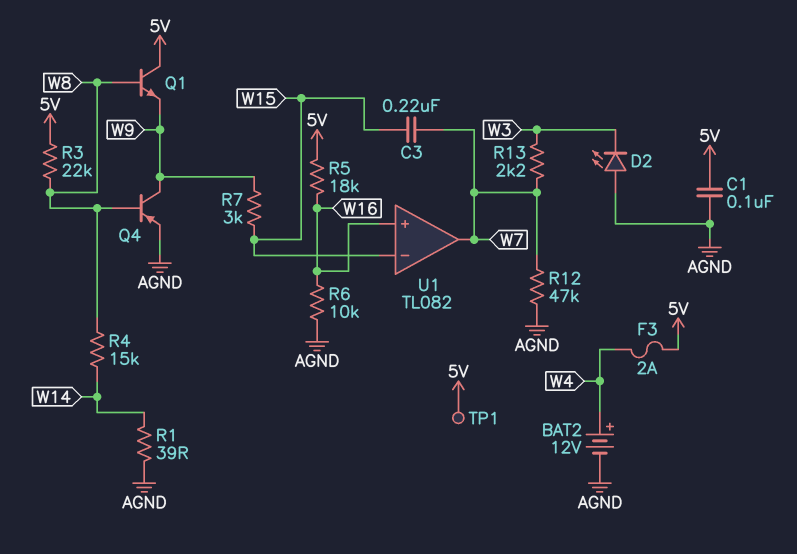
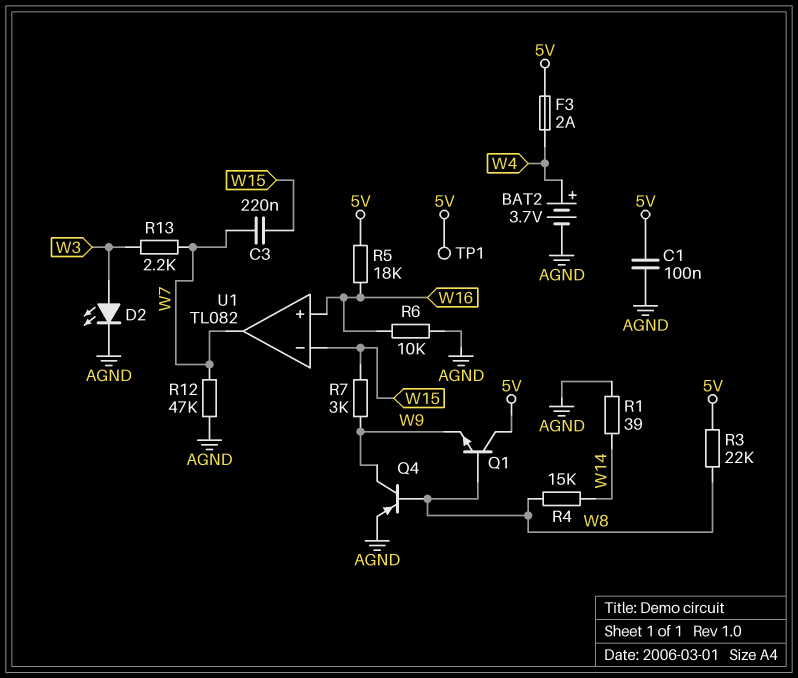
BAT2: 12V (plus W4, minus AGND) -> 3.7V (plus W4, minus AGND)
D2: LED (A AGND, K W3) -> LED (A W3, K AGND)

